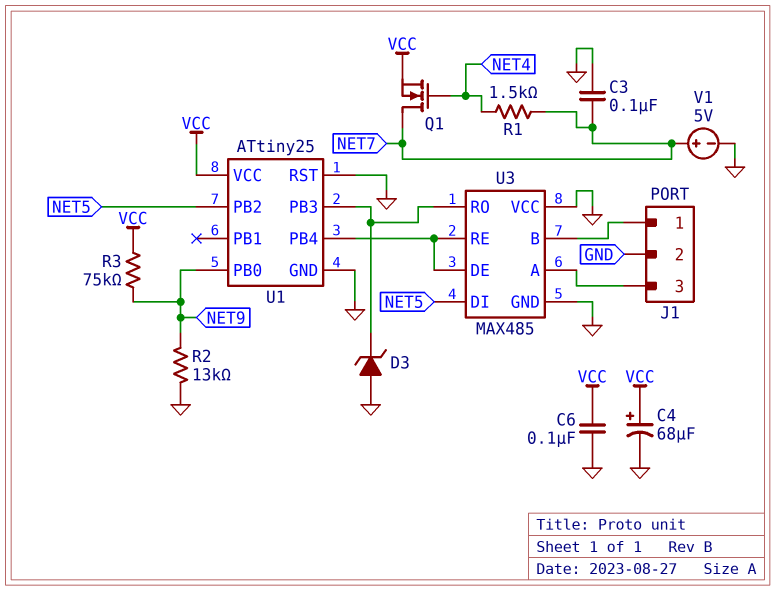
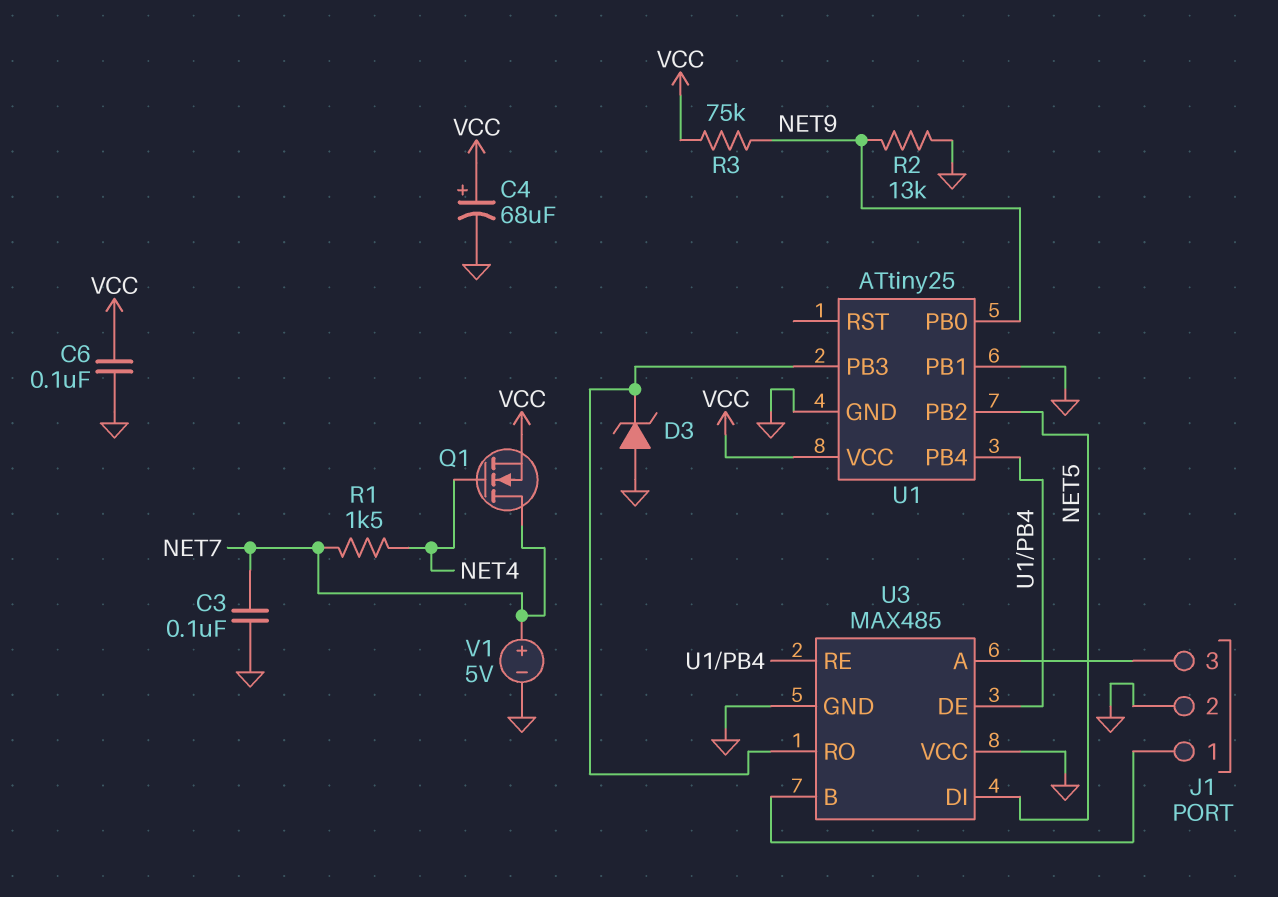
U1 pin PB1: none -> GND
U1 pin RST: GND -> none

